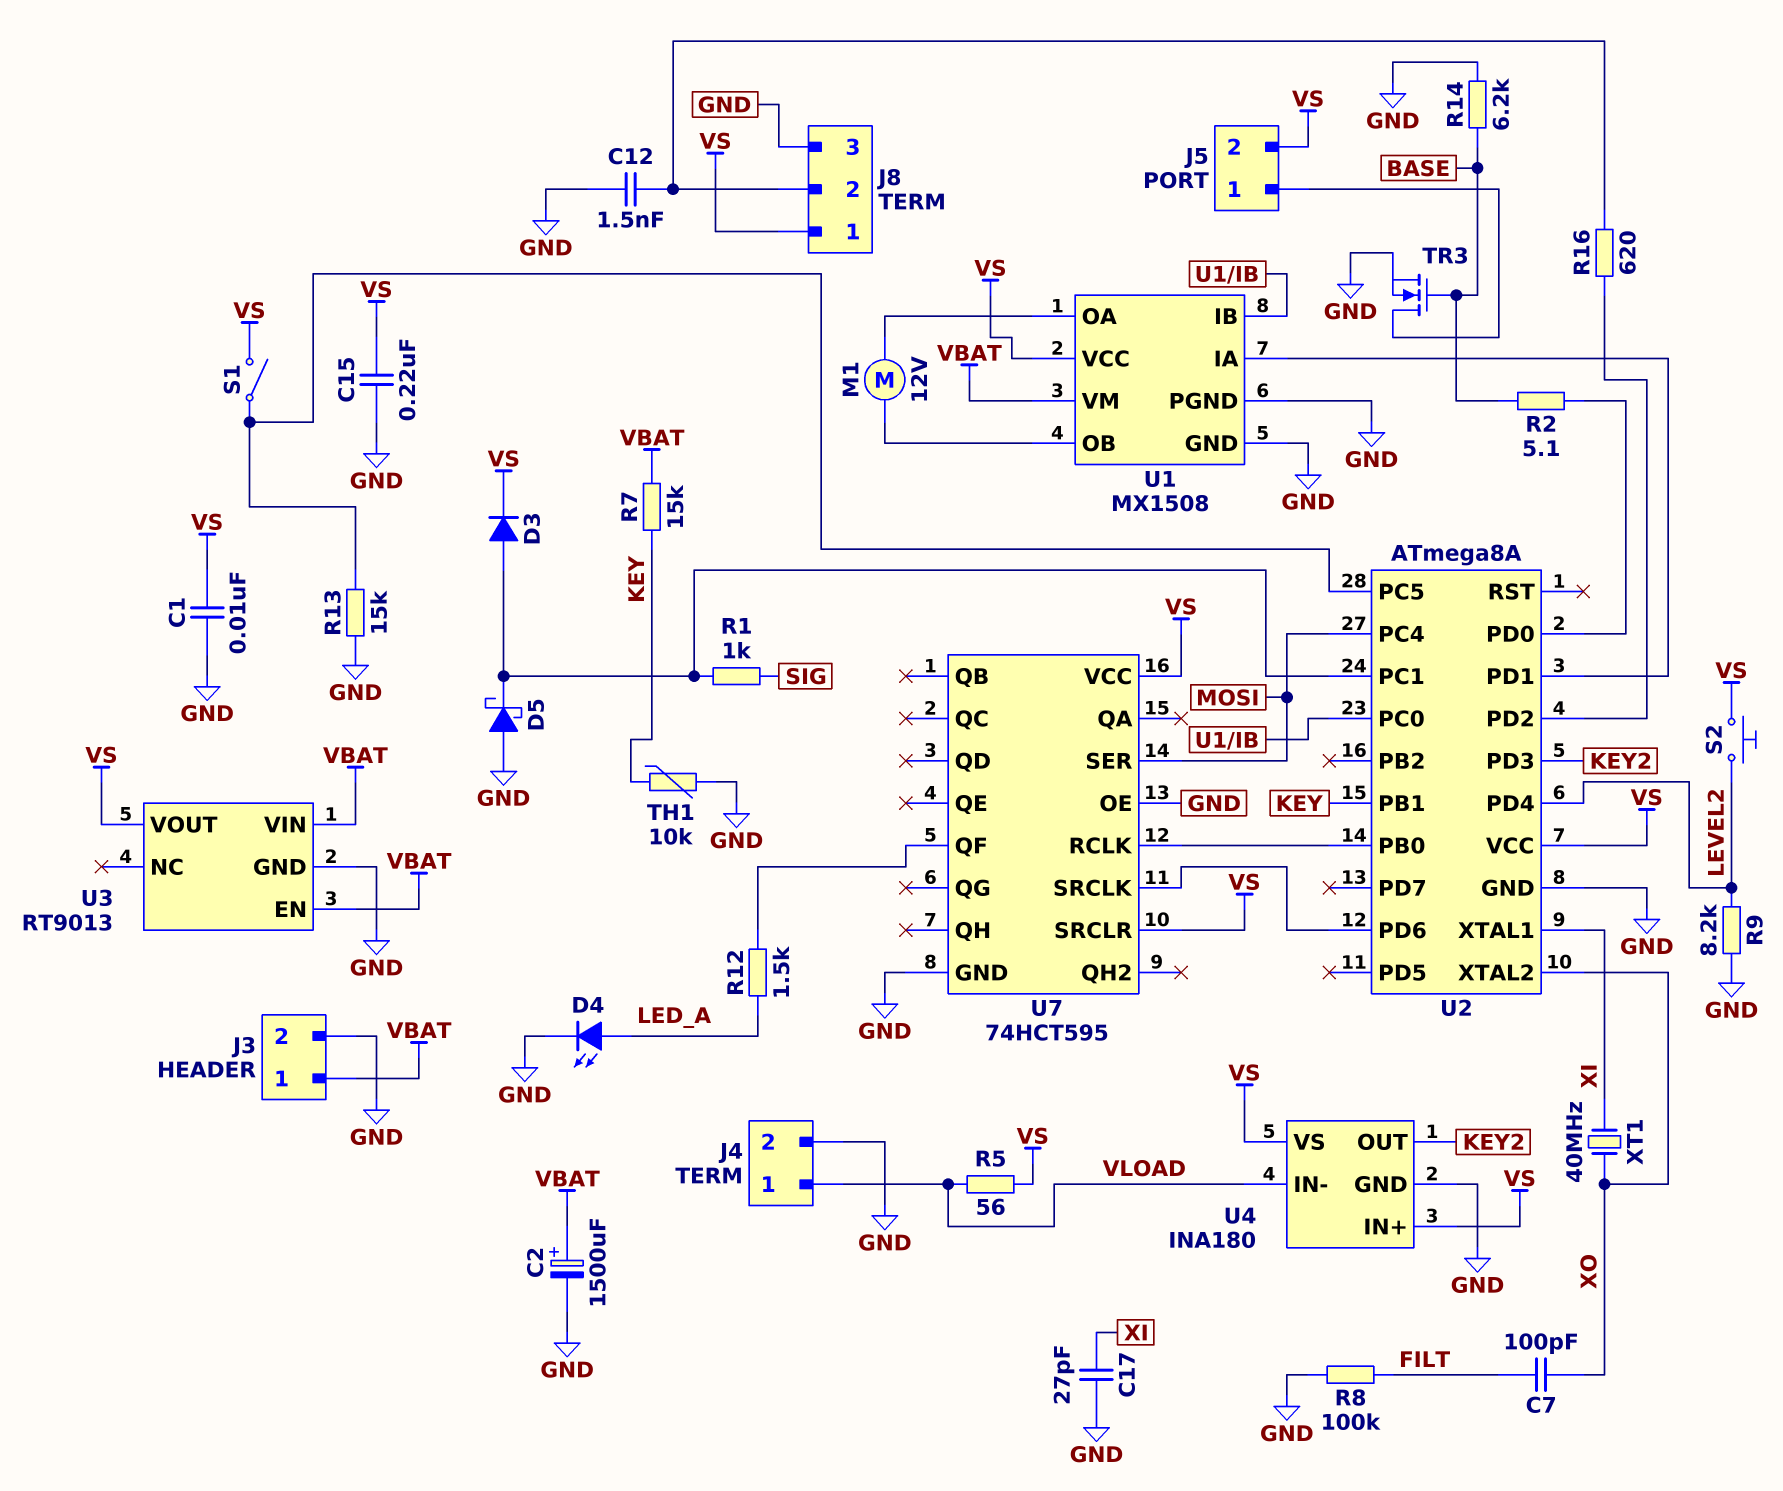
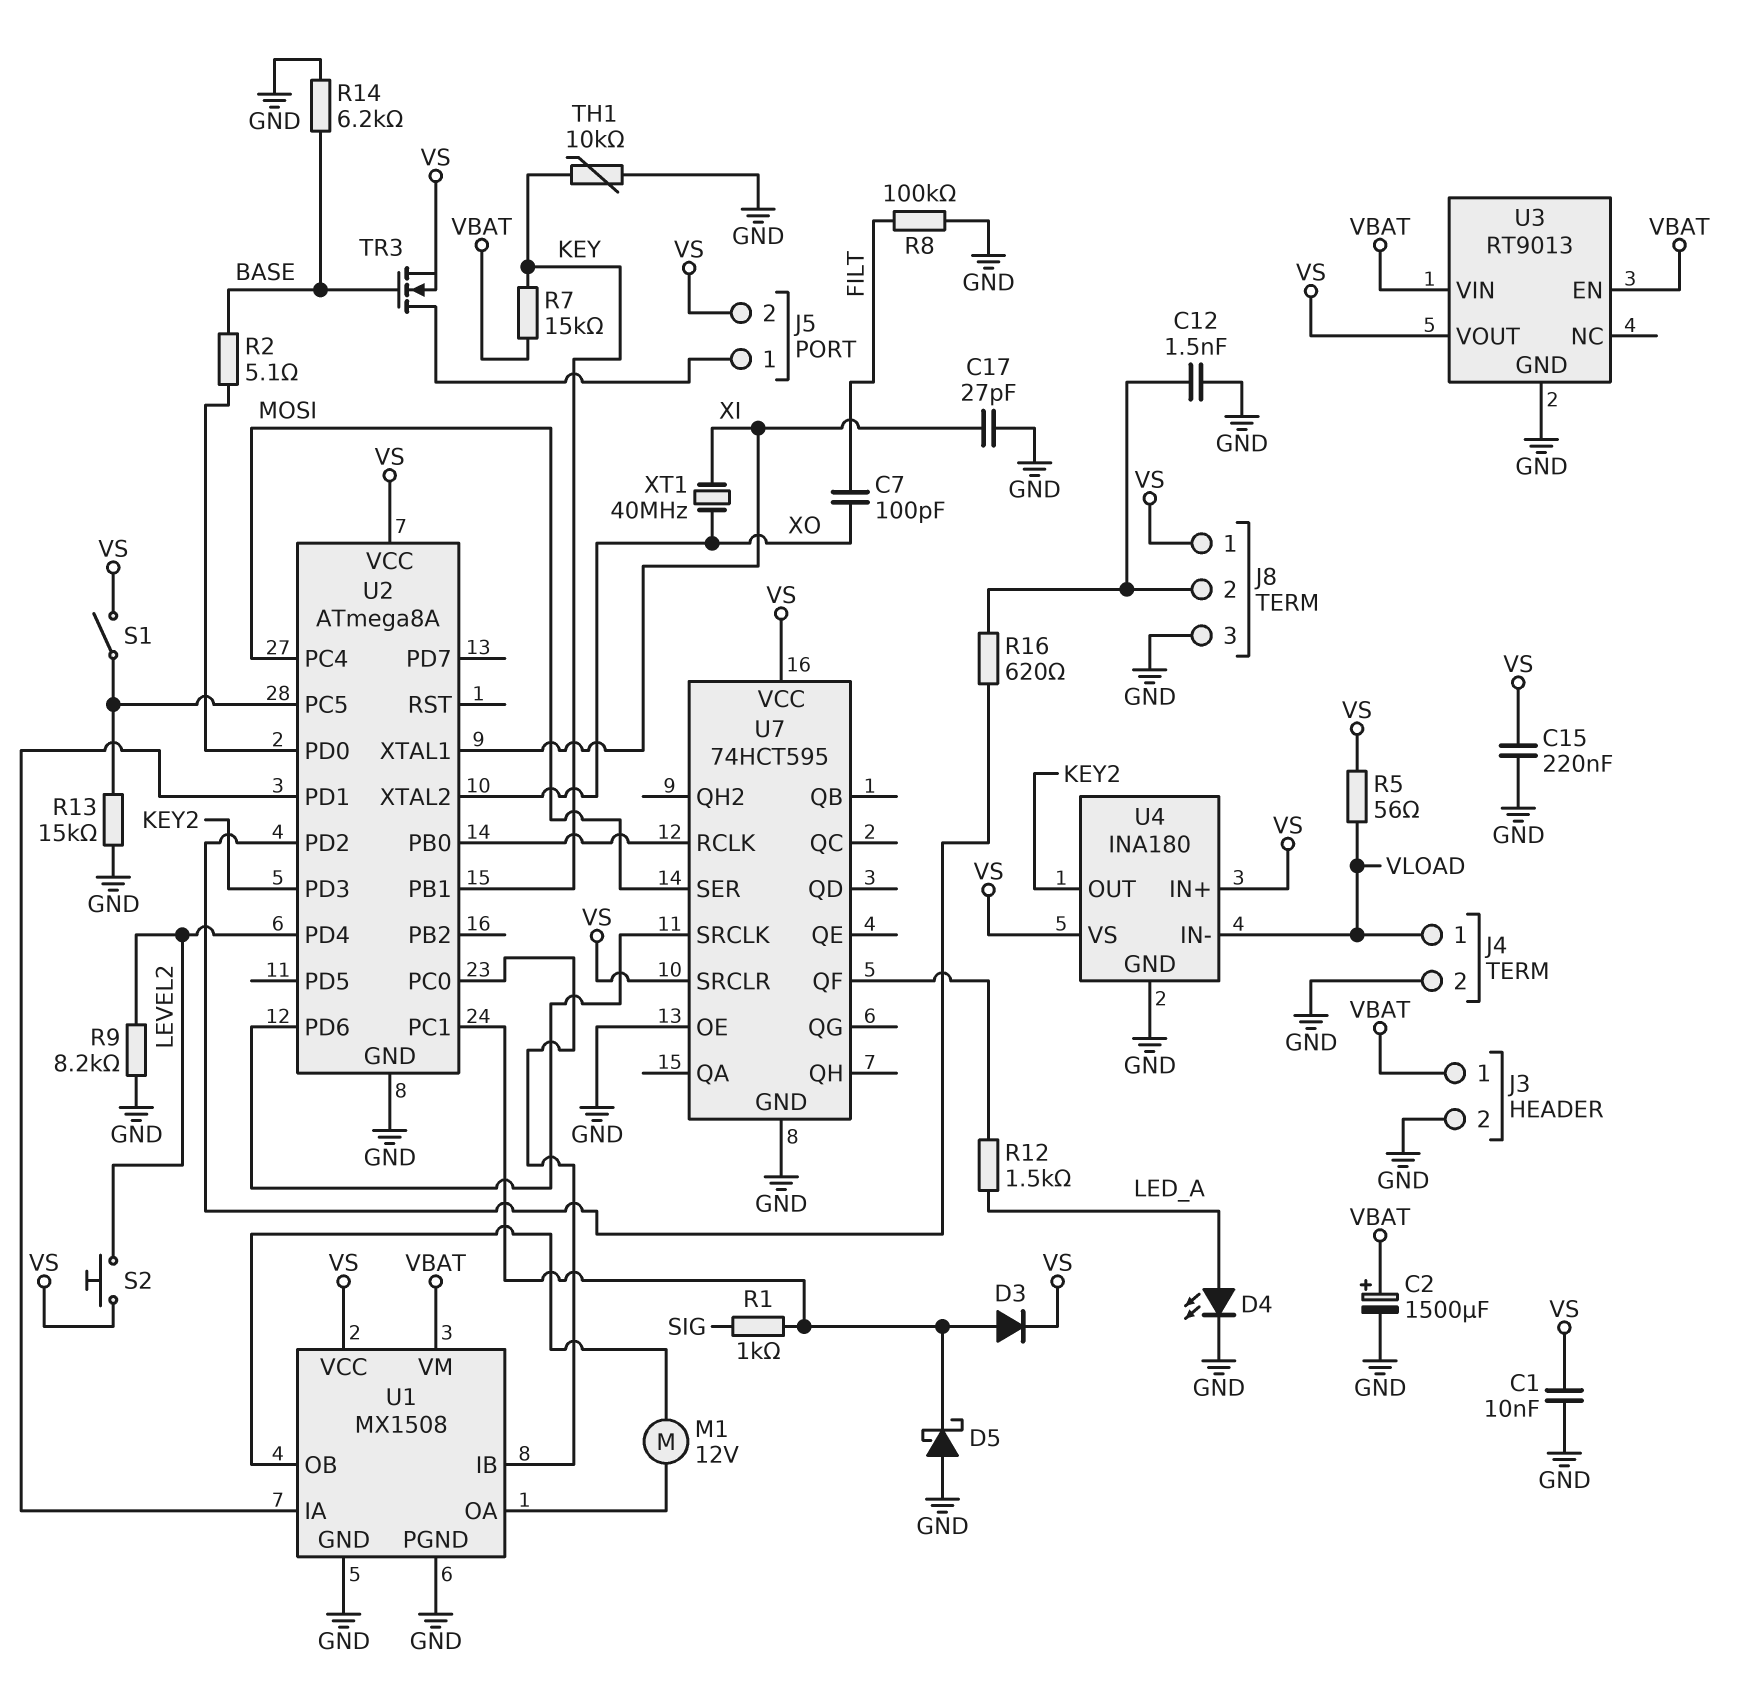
TR3: NMOS (G BASE, D J5/1, S GND) -> NMOS (G BASE, D J5/1, S VS)

